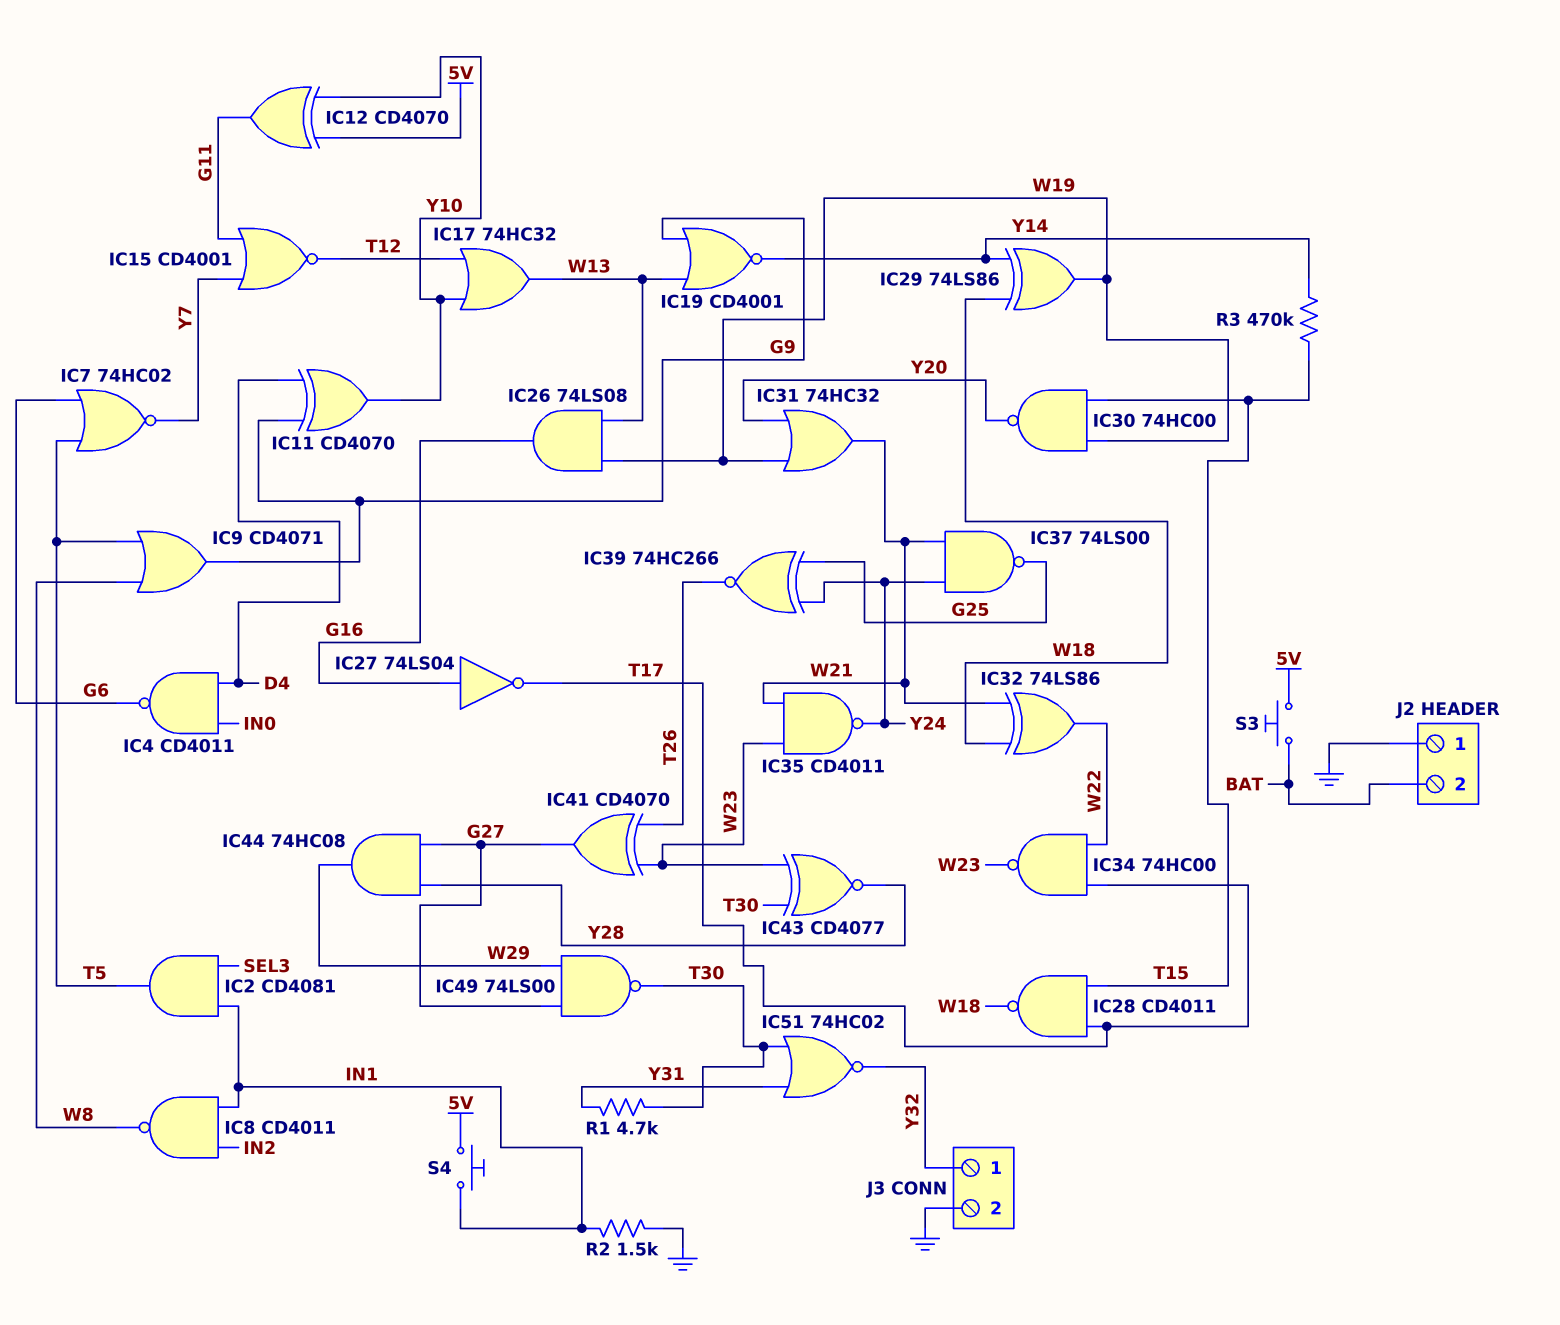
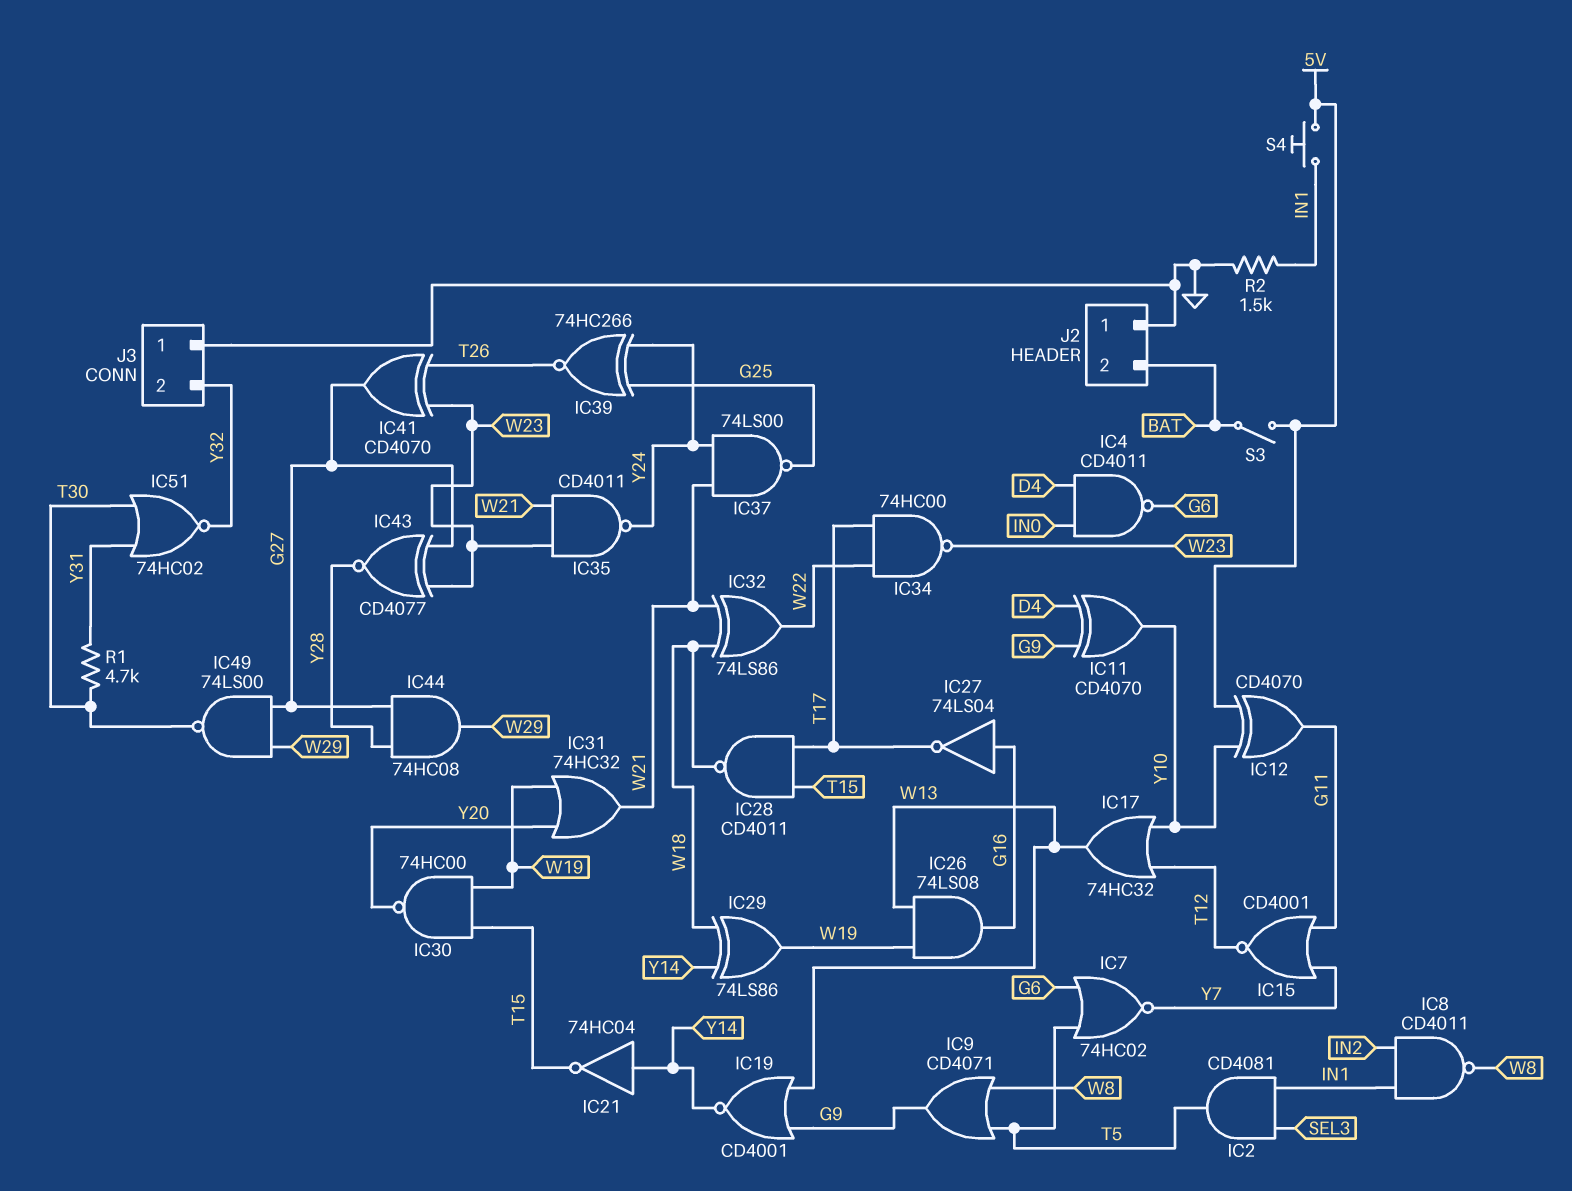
IC21: none -> NOT 74HC04 (in Y14, out T15)
IC43: XNOR CD4077 (in T30, in W23, out Y28) -> XNOR CD4077 (in G27, in W23, out Y28)
J3 pin 1: Y32 -> GND
J3 pin 2: GND -> Y32
R3: 470k (T15, Y14) -> none
S3: button (5V, BAT) -> switch (5V, BAT)

